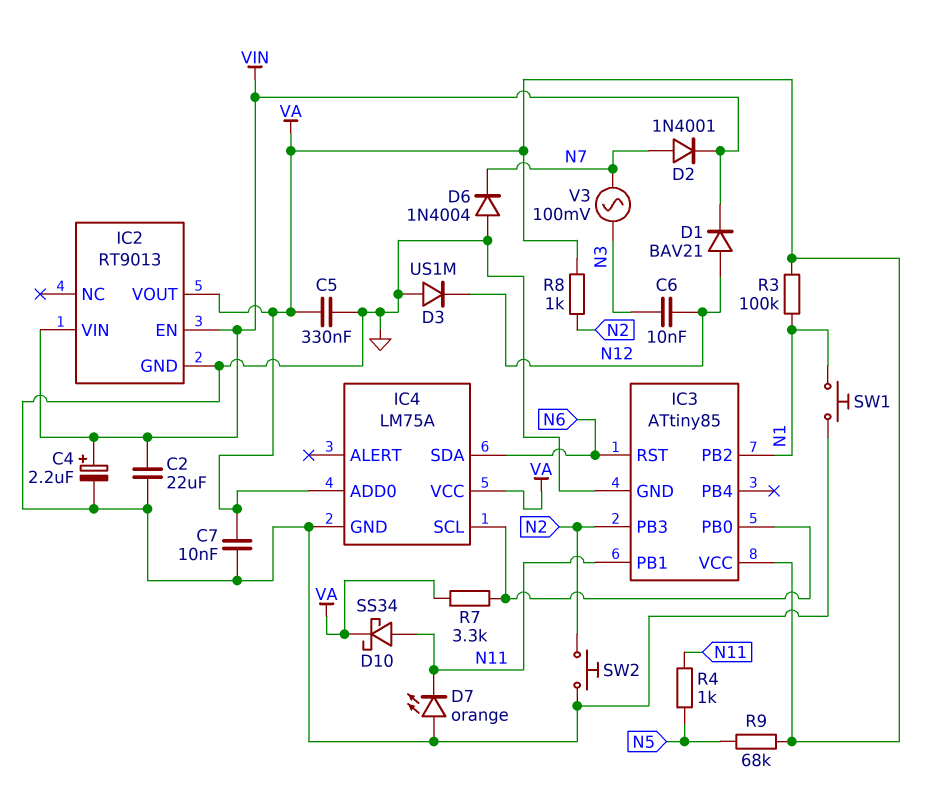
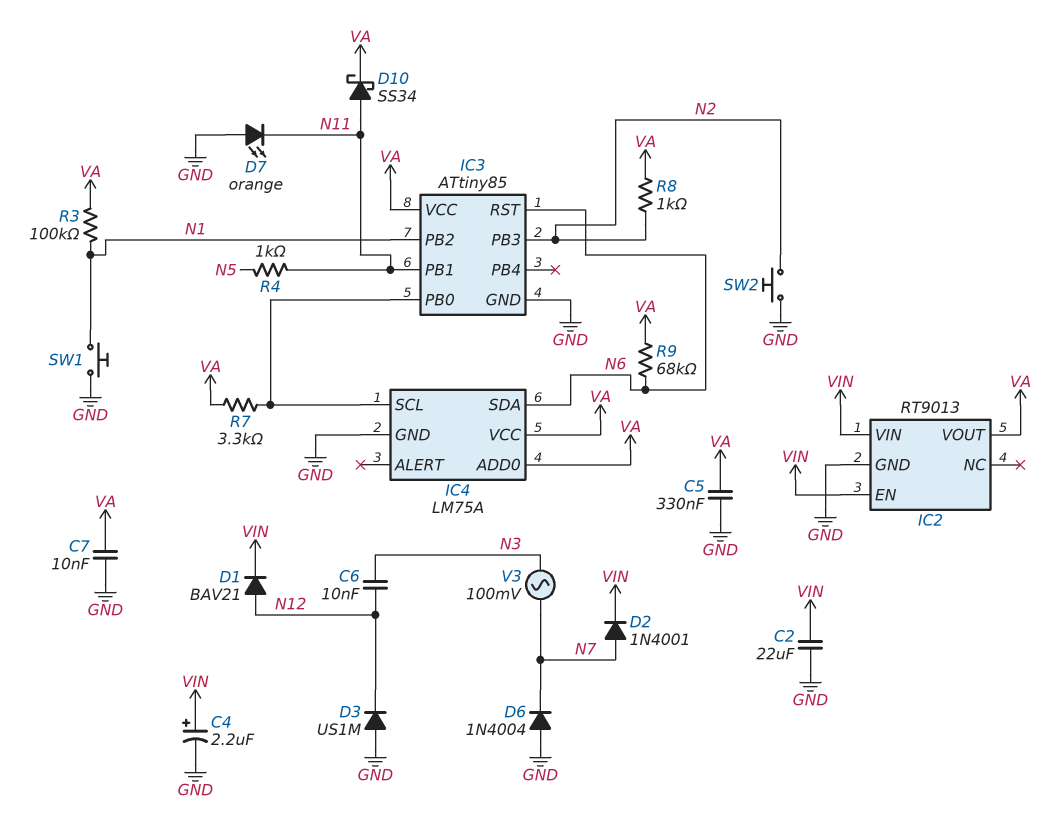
R9: 68k (N5, VA) -> 68k (N6, VA)

